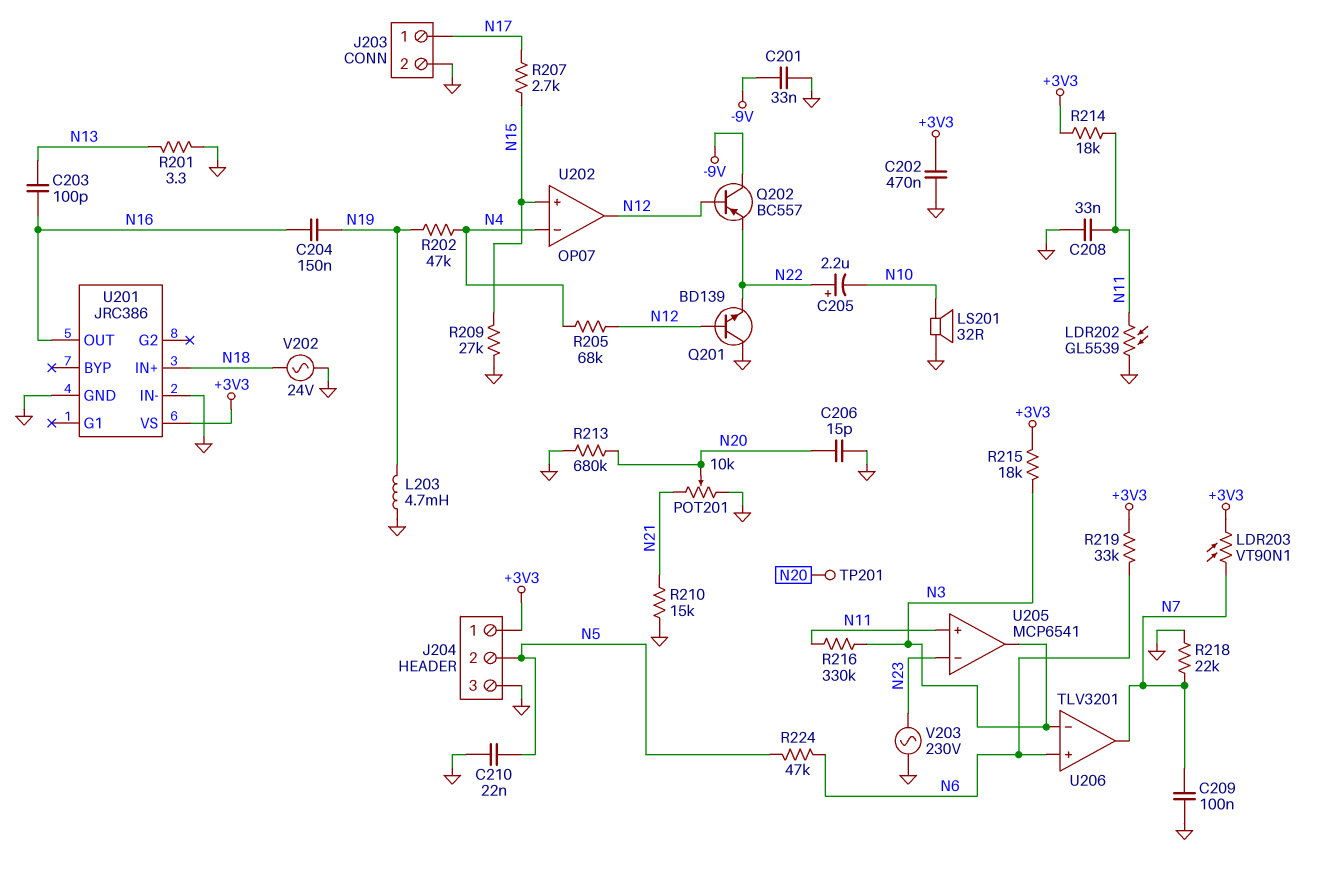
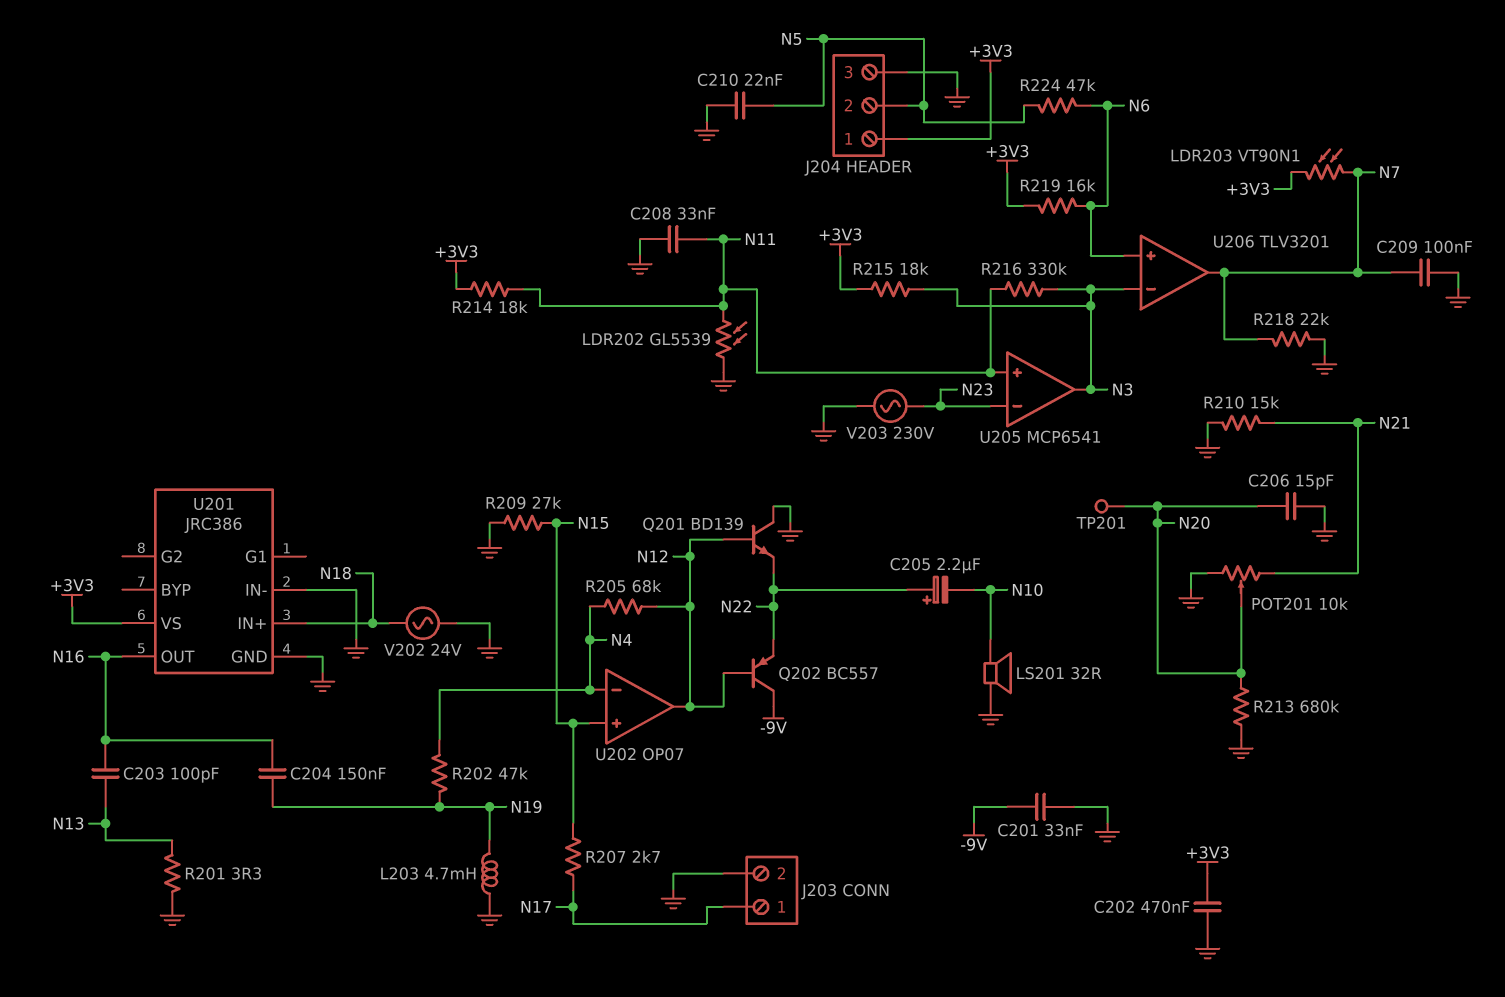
R219: 33k (+3V3, N6) -> 16k (+3V3, N6)

